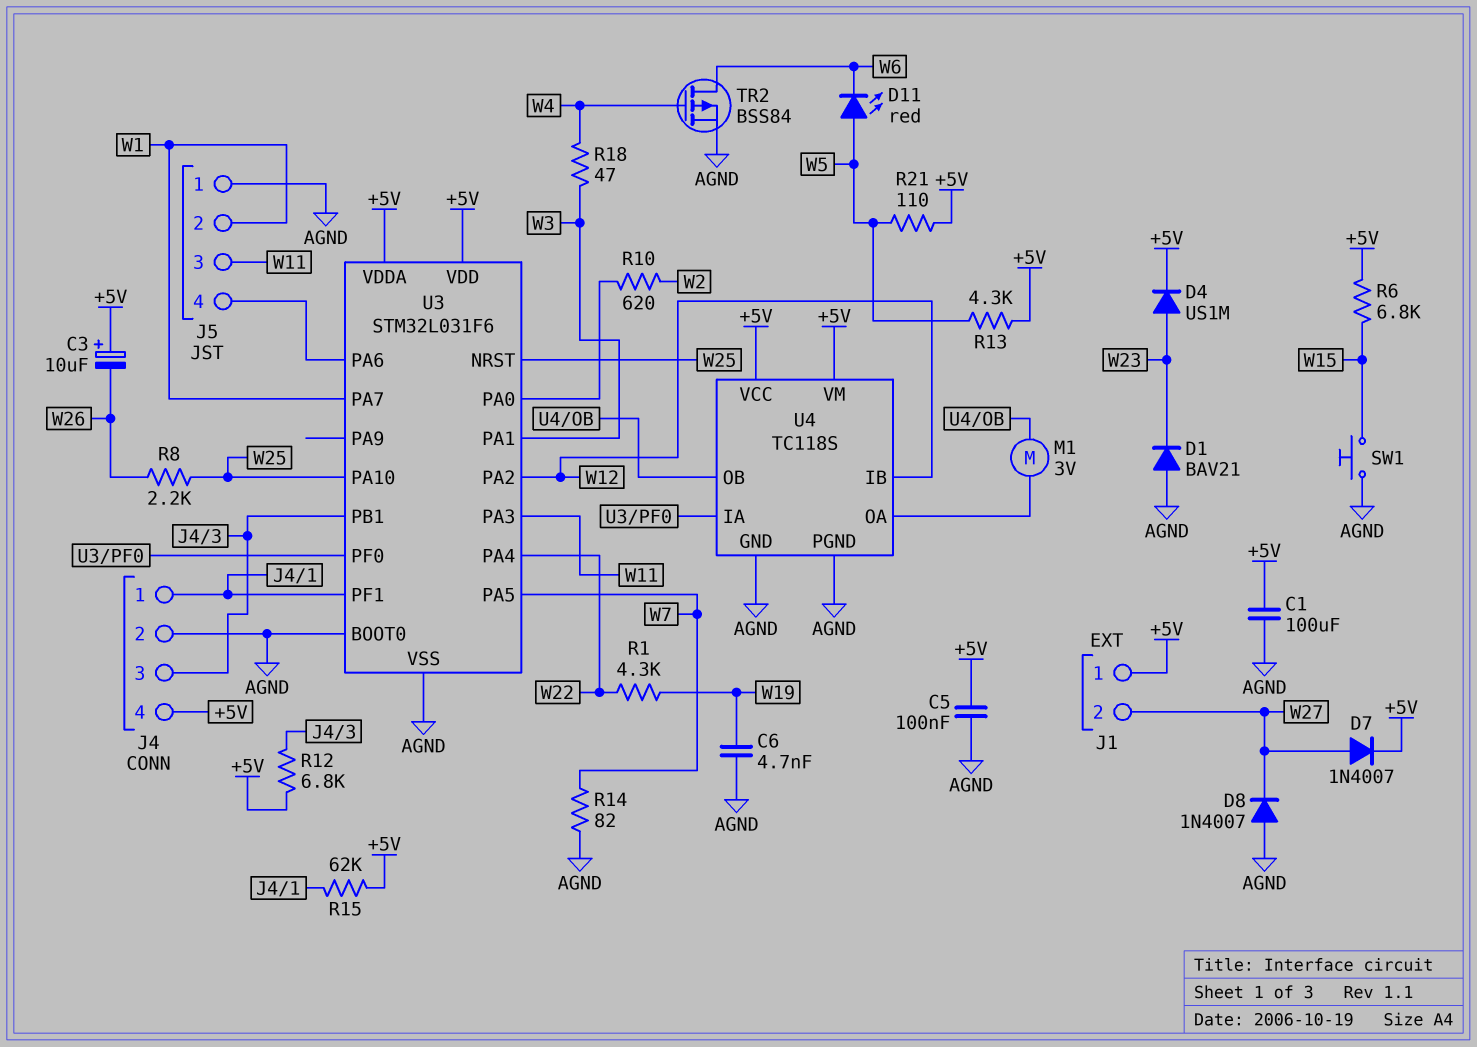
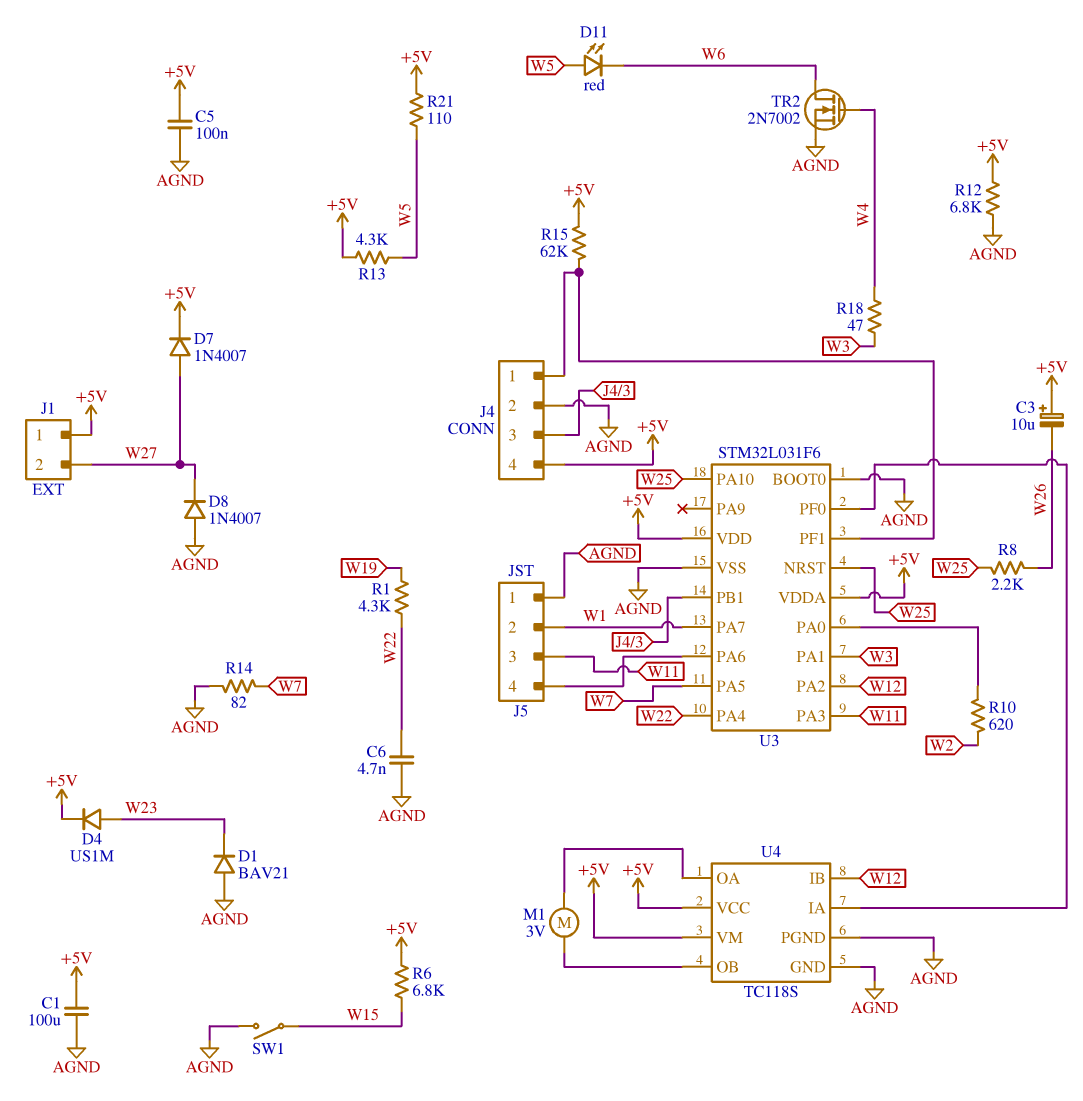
C6: 4.7nF (AGND, W19) -> 4.7nF (AGND, W22)
R12: 6.8k (+5V, J4/3) -> 6.8k (+5V, AGND)
SW1: button (AGND, W15) -> switch (AGND, W15)
TR2: PMOS BSS84 (G W4, D W6, S AGND) -> NMOS 2N7002 (G W4, D W6, S AGND)

